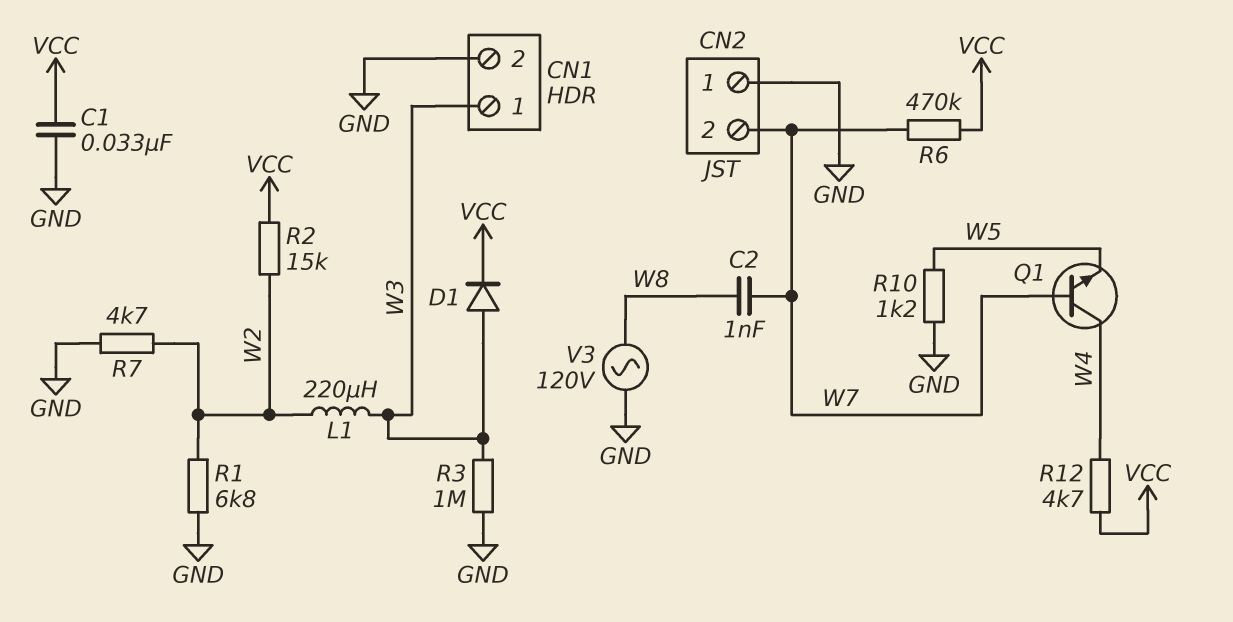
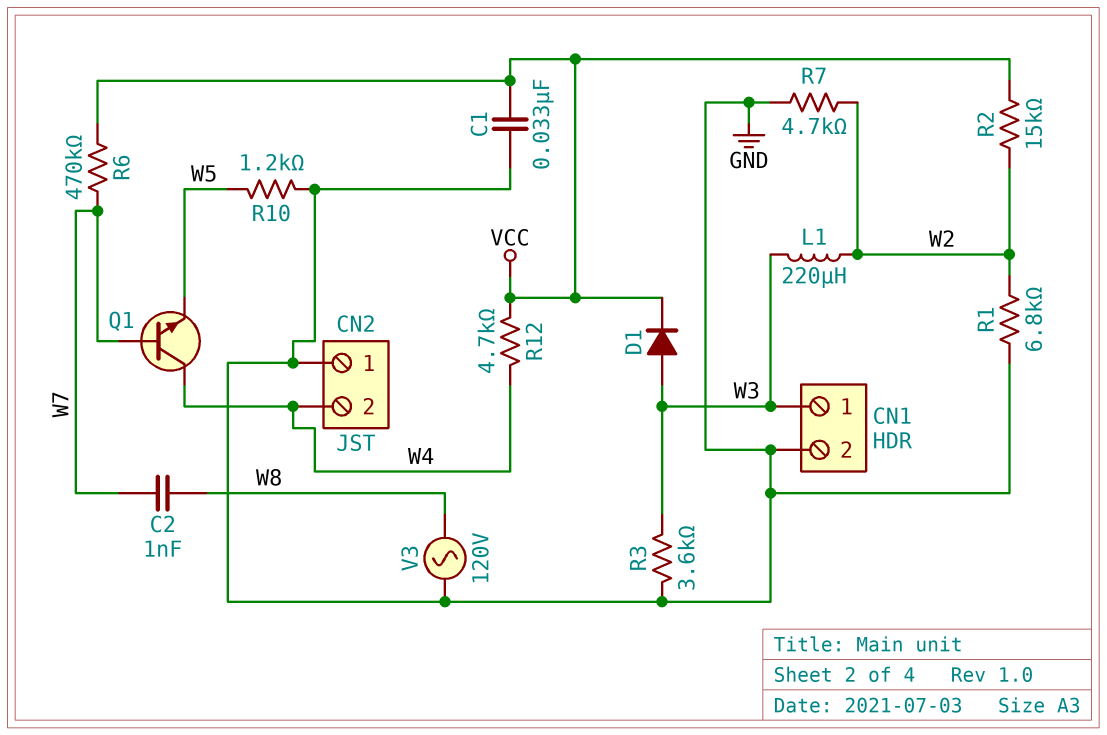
CN2 pin 2: W7 -> W4
R3: 1M (GND, W3) -> 3.6k (GND, W3)

